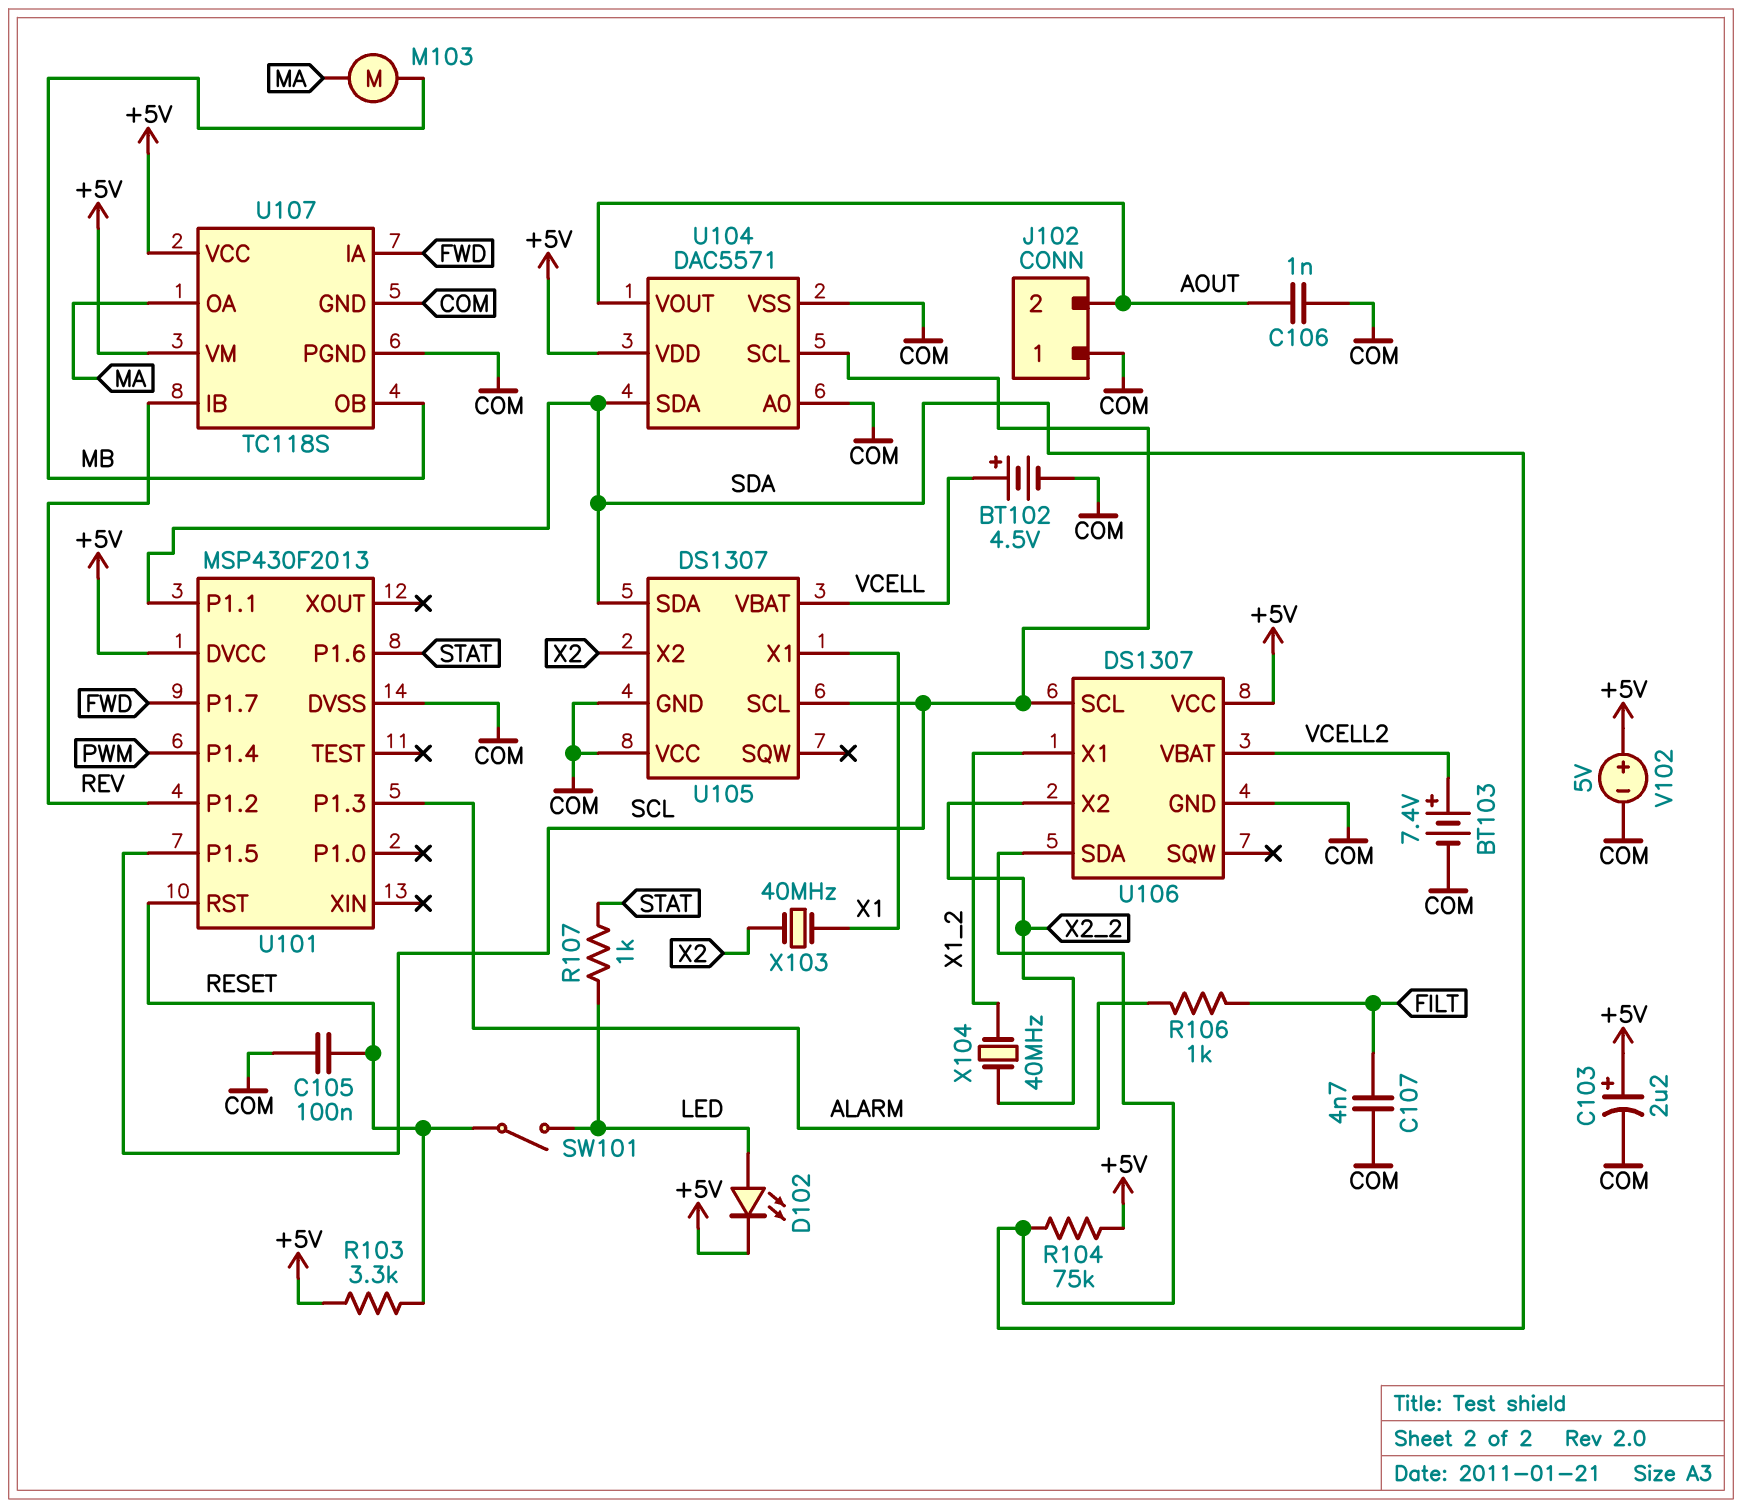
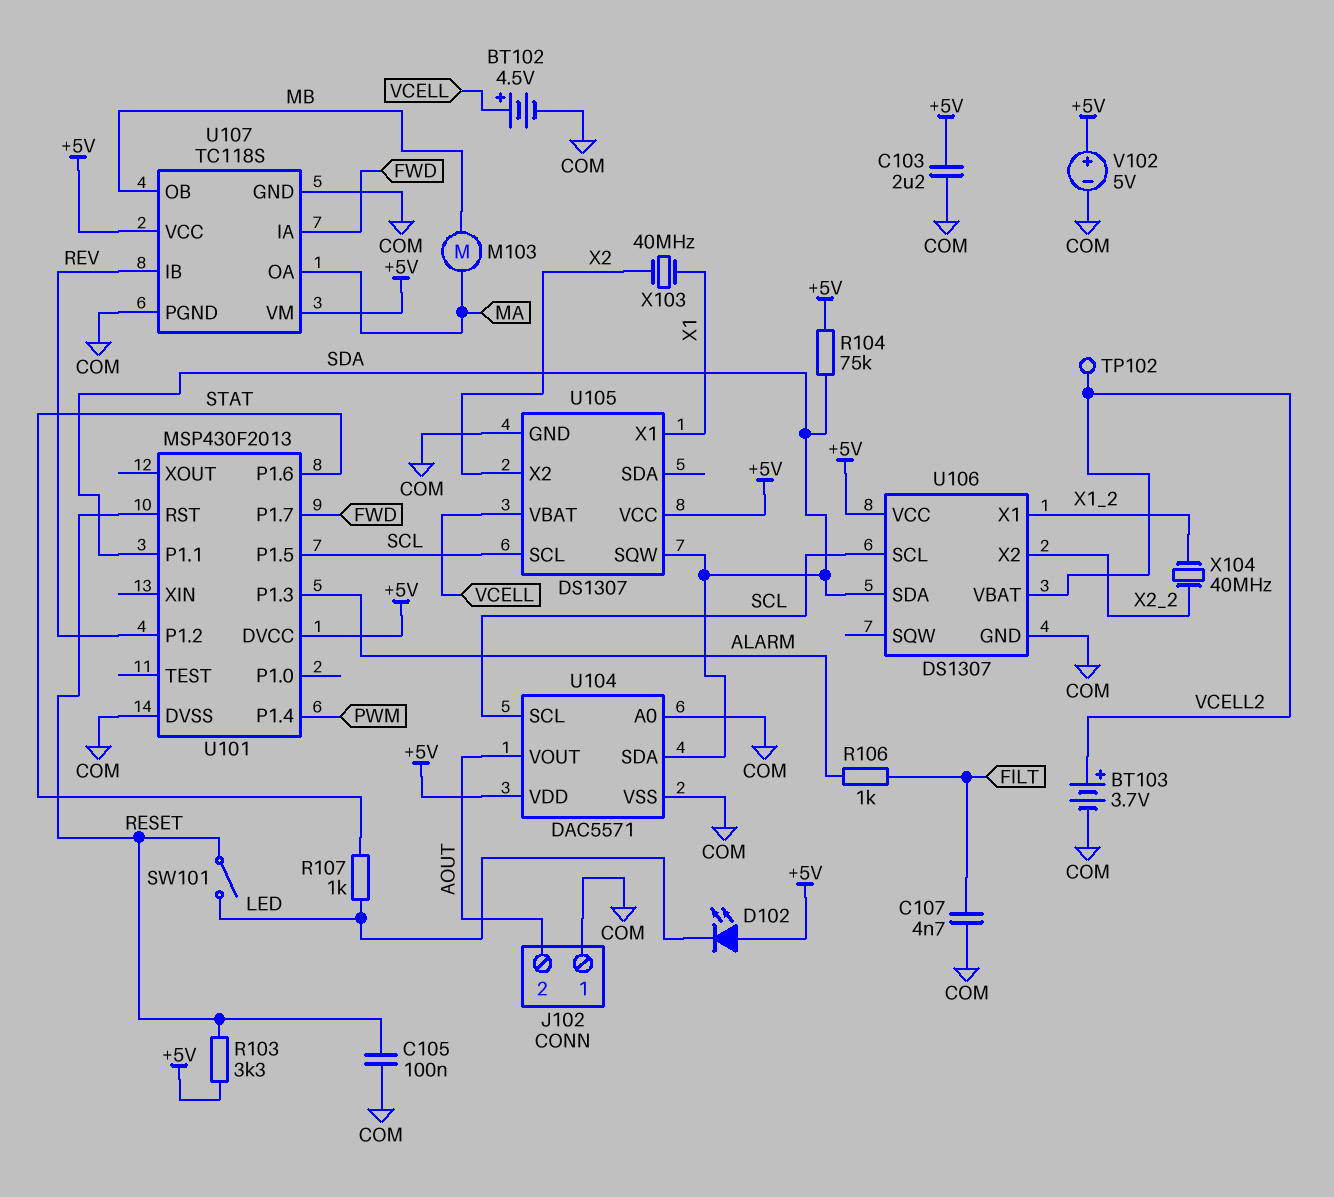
BT103: 7.4V (plus VCELL2, minus COM) -> 3.7V (plus VCELL2, minus COM)
C103: 2.2uF (plus +5V, minus COM) -> 2.2uF (+5V, COM)
C106: 1nF (AOUT, COM) -> none
D102: LED (A LED, K +5V) -> LED (A +5V, K LED)
TP102: none -> test point (VCELL2)
U105 pin SDA: SDA -> none
U105 pin SQW: none -> SDA
U105 pin VCC: COM -> +5V

